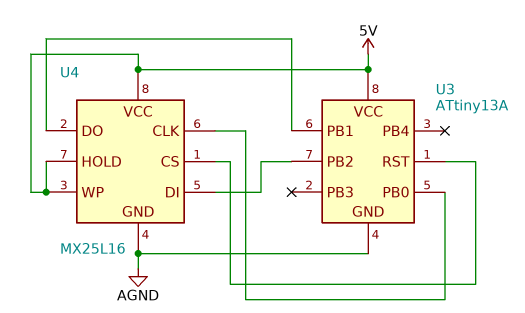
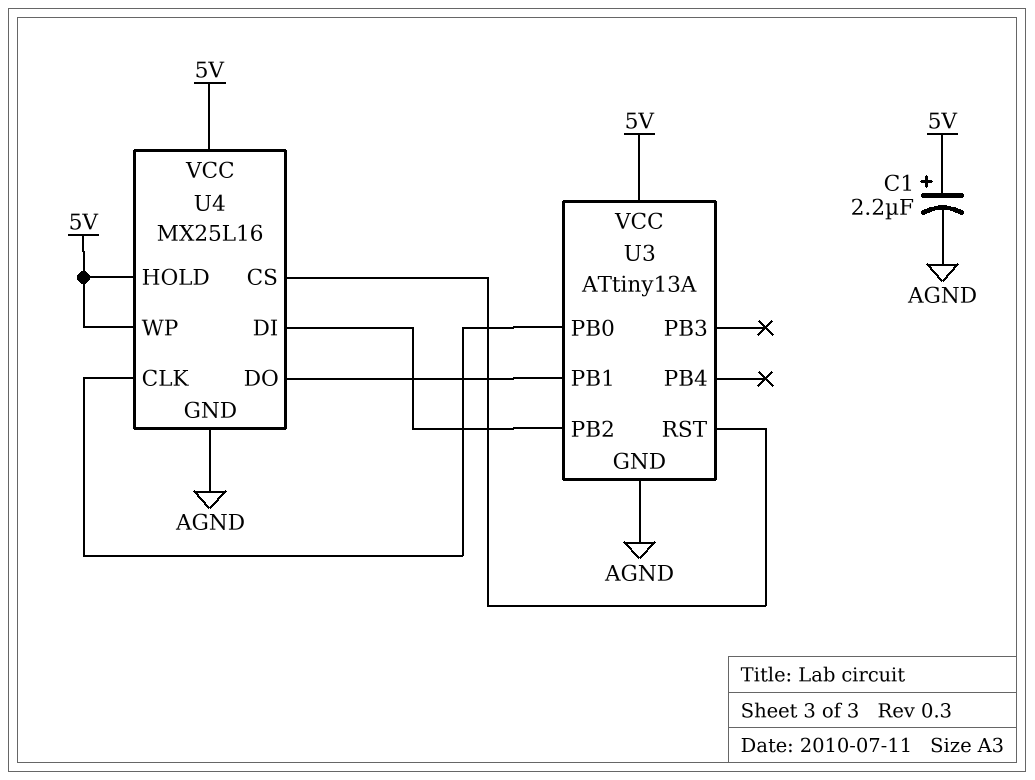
C1: none -> 2.2uF (plus 5V, minus AGND)

